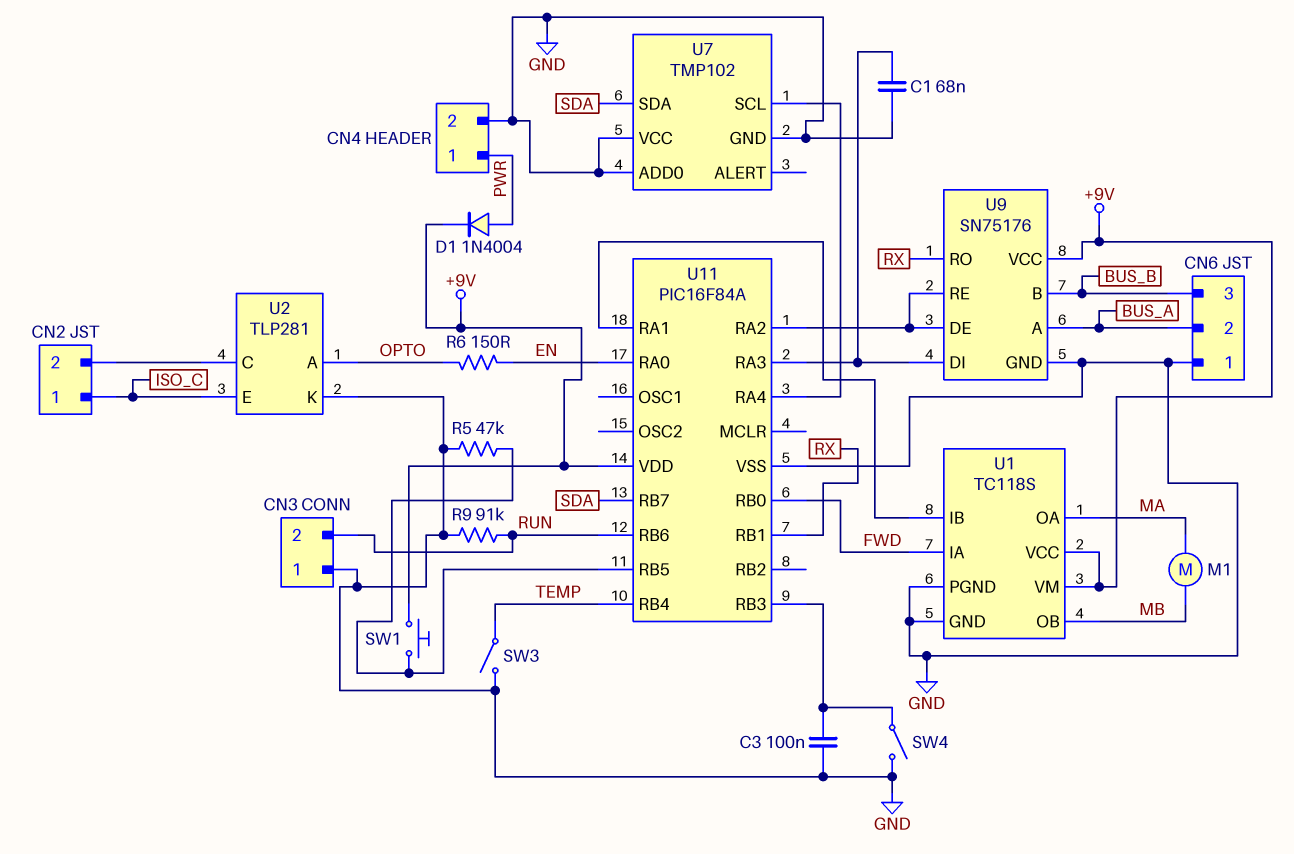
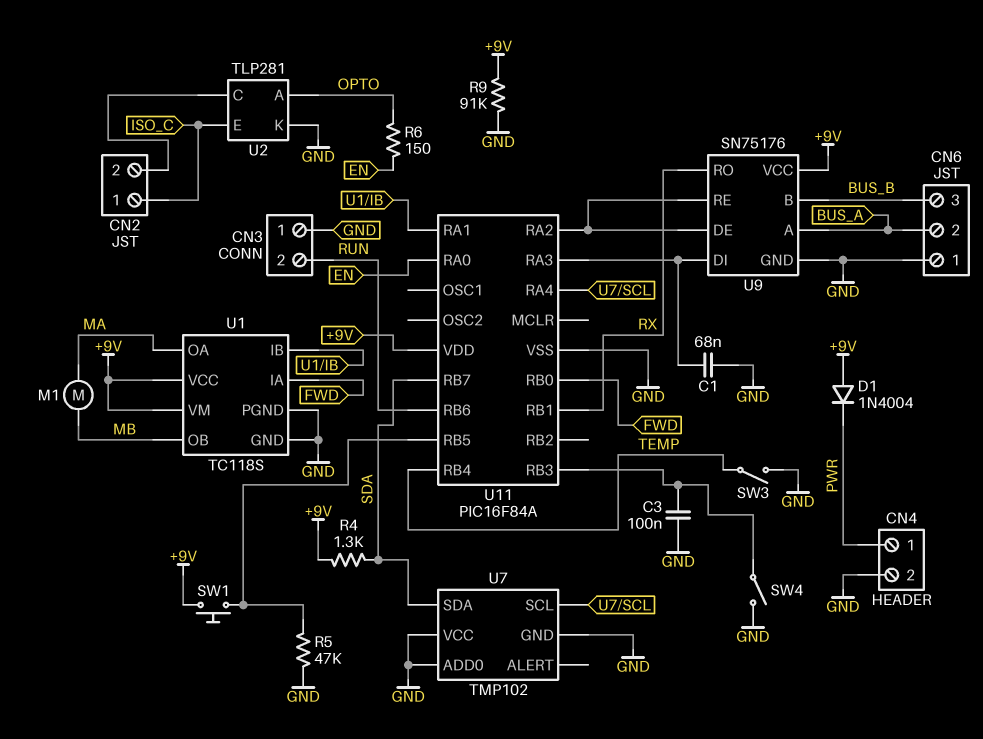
D1: diode 1N4004 (A PWR, K +9V) -> diode 1N4004 (A +9V, K PWR)
R4: none -> 1.3k (+9V, SDA)
R9: 91k (GND, RUN) -> 91k (+9V, GND)

